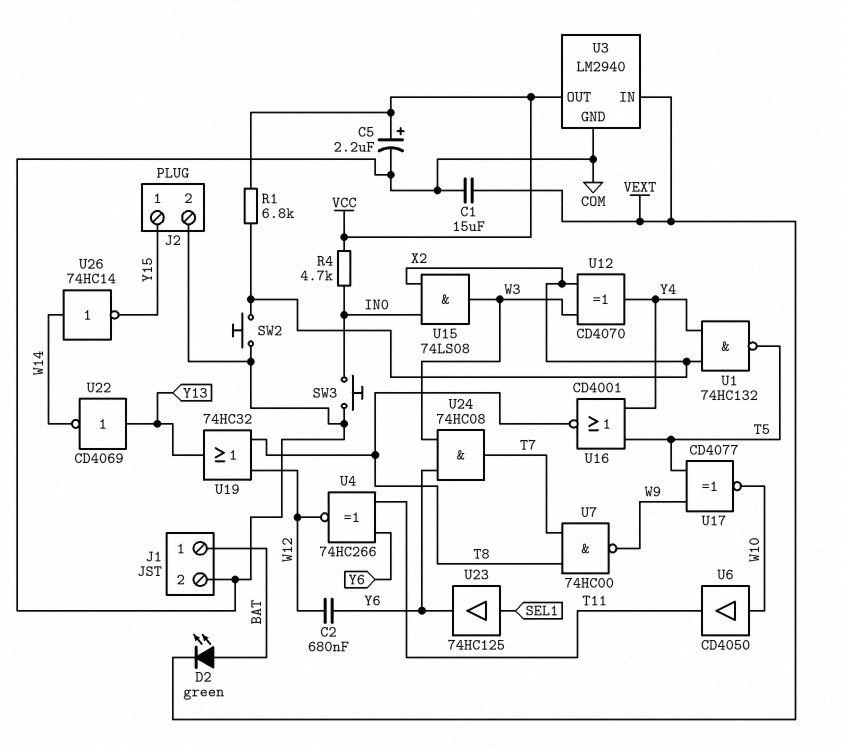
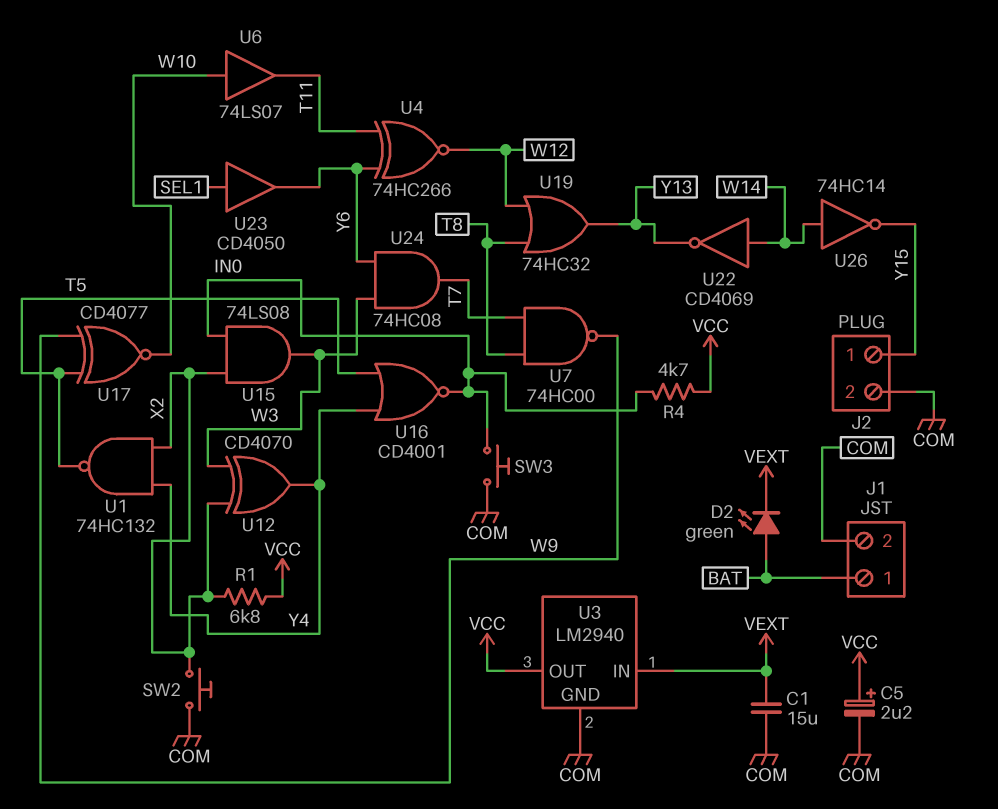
C2: 680nF (W12, Y6) -> none
U6: buffer CD4050 (in W10, out T11) -> buffer 74LS07 (in W10, out T11)
U16: NOR CD4001 (in T5, in Y4, out T8) -> NOR CD4001 (in T5, in Y4, out IN0)
U22: NOT CD4069 (in Y13, out W14) -> NOT CD4069 (in W14, out Y13)
U23: buffer 74HC125 (in SEL1, out Y6) -> buffer CD4050 (in SEL1, out Y6)

